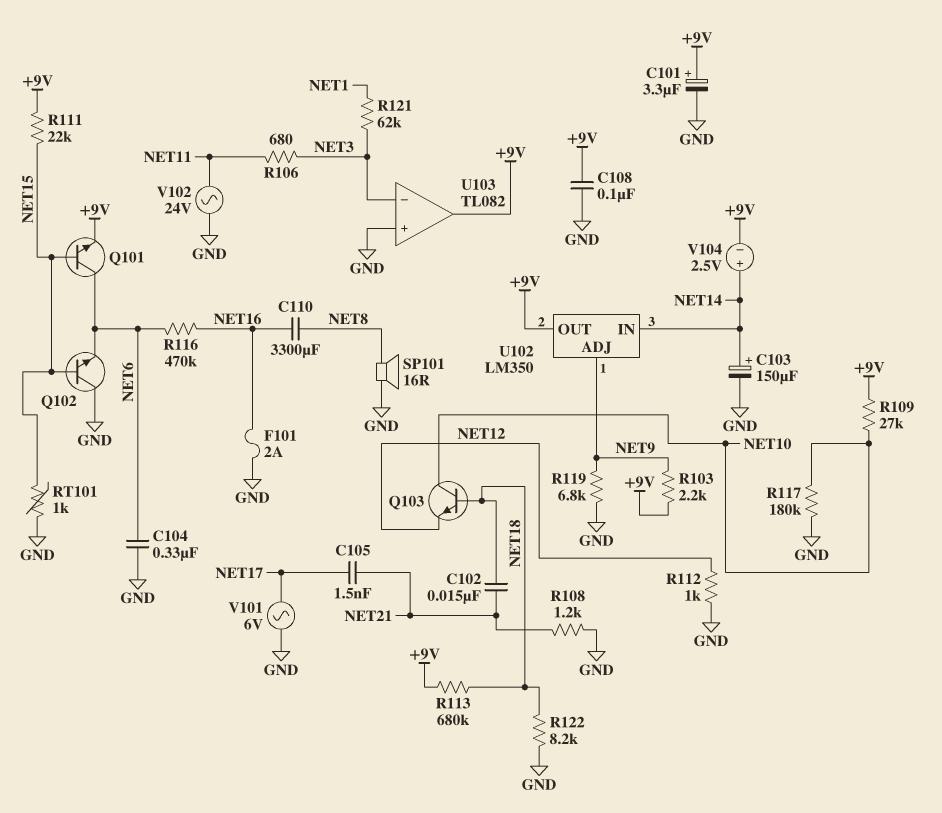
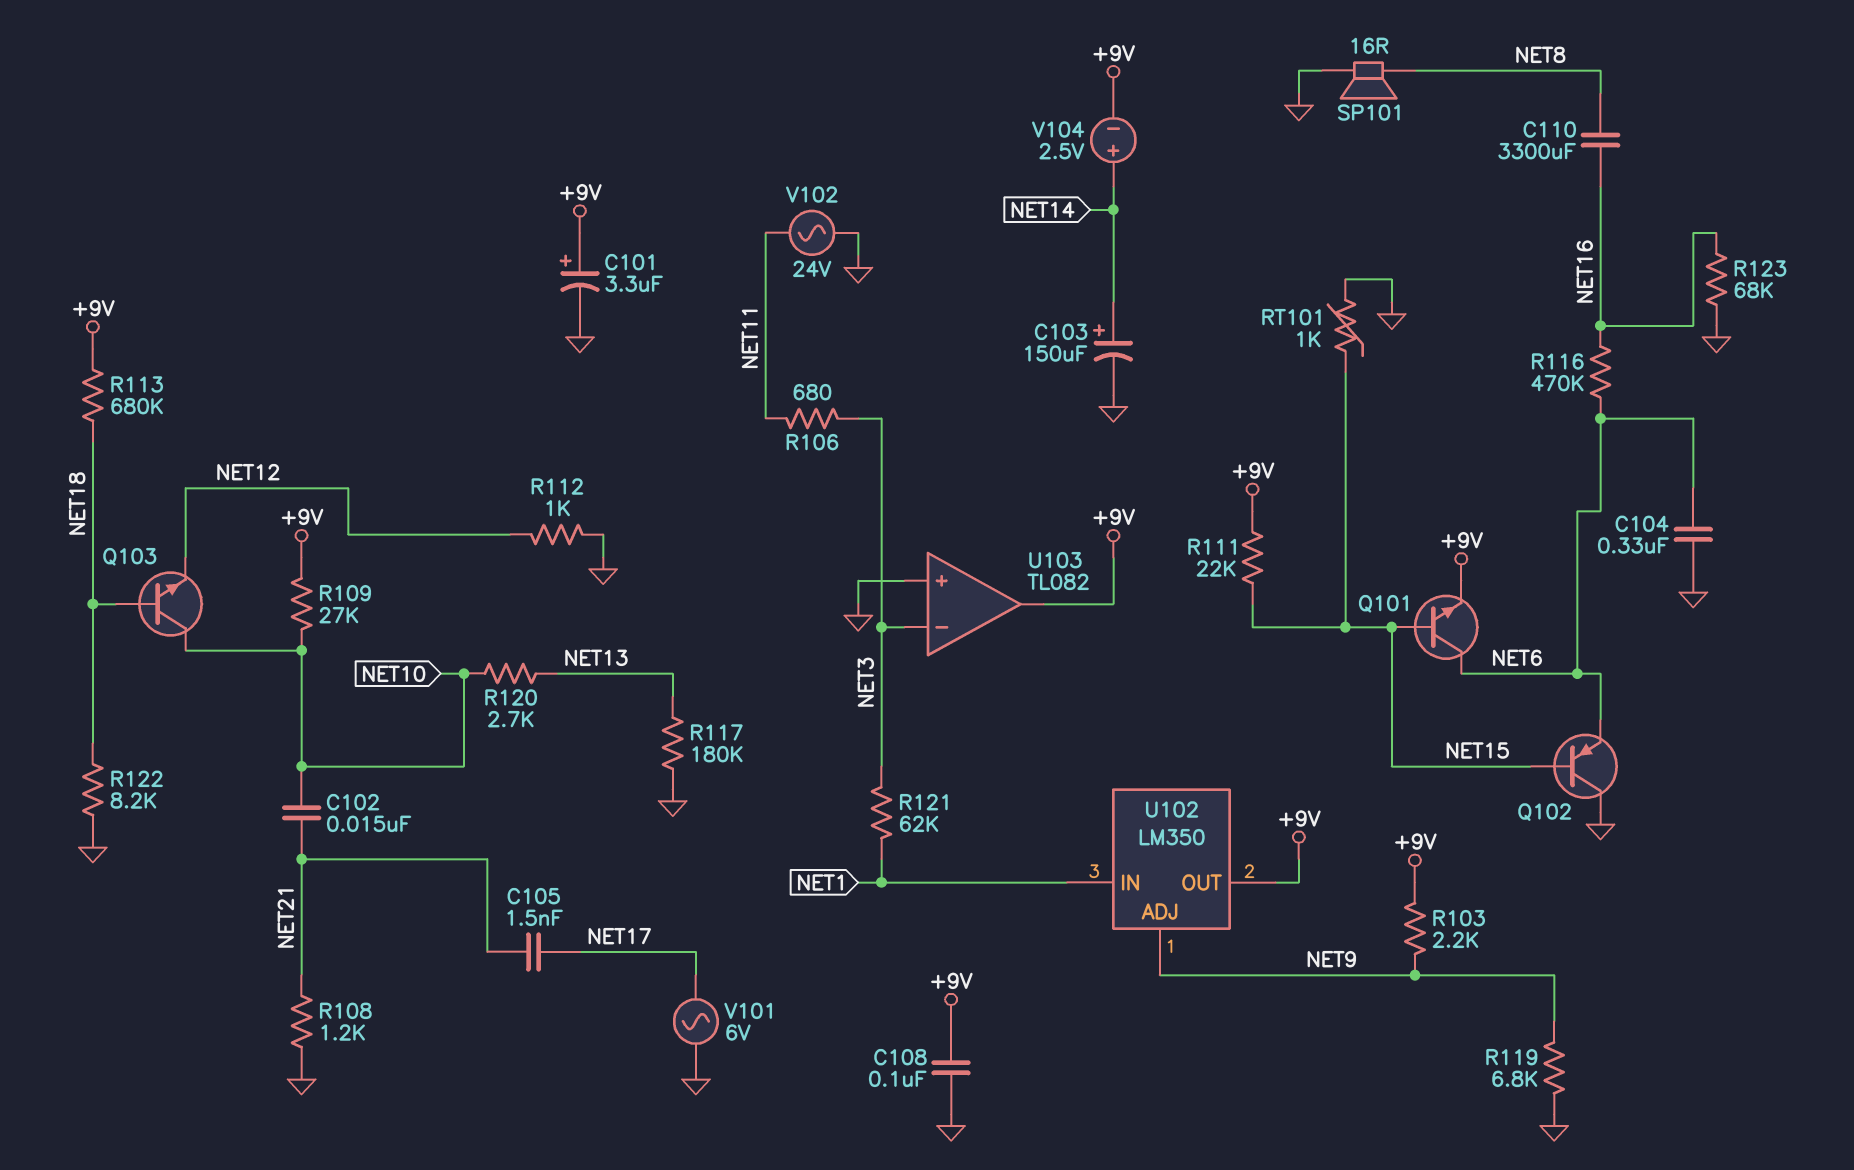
C102: 15nF (NET18, NET21) -> 15nF (NET10, NET21)
F101: 2A (GND, NET16) -> none
Q102: NPN (B NET15, C GND, E NET6) -> PNP (B NET15, C GND, E NET6)
R117: 180k (GND, NET10) -> 180k (GND, NET13)
R120: none -> 2.7k (NET10, NET13)
R123: none -> 68k (GND, NET16)
U102 pin IN: NET14 -> NET1

